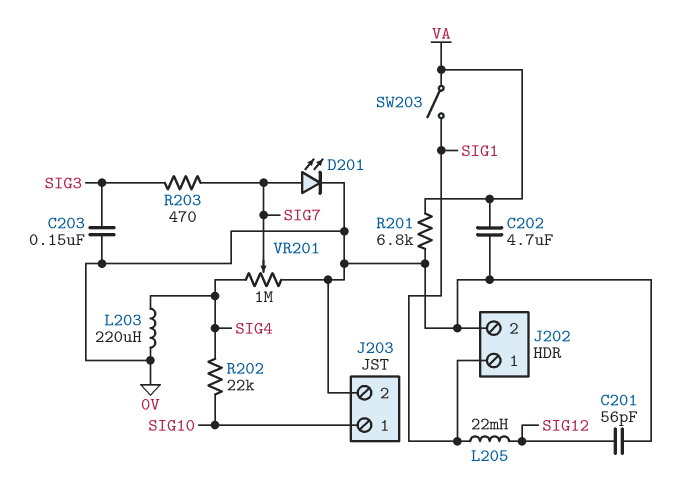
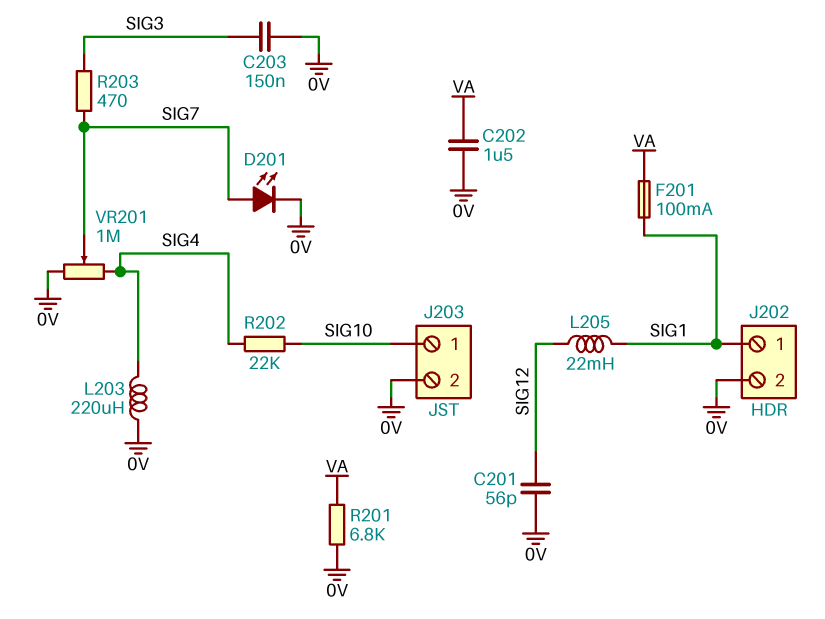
C202: 4.7uF (0V, VA) -> 1.5uF (0V, VA)
F201: none -> 100mA (SIG1, VA)
SW203: switch (SIG1, VA) -> none

